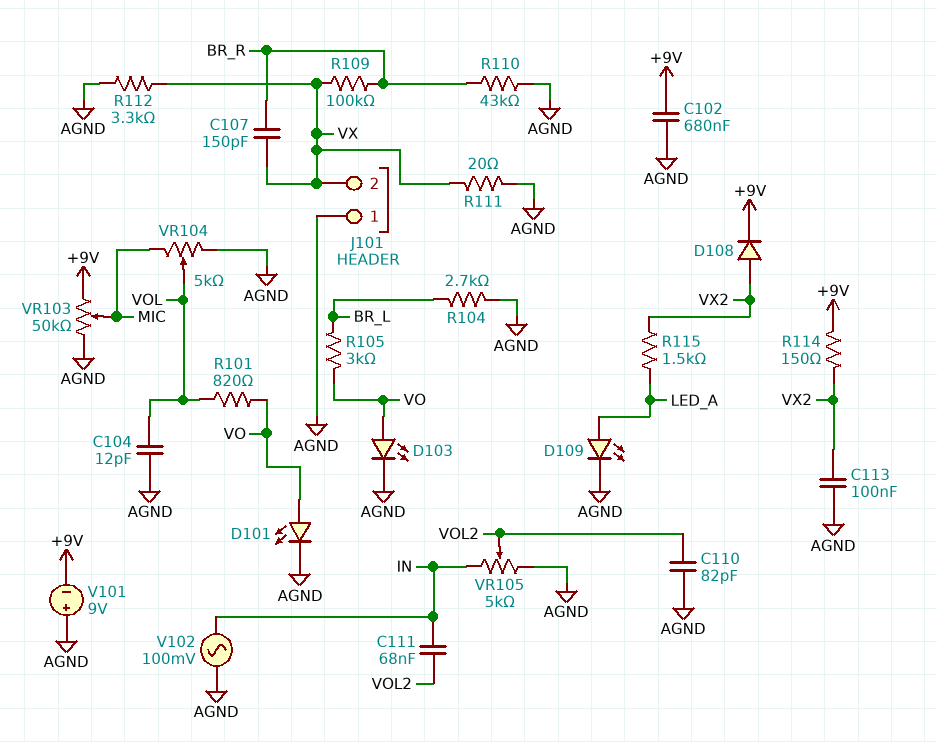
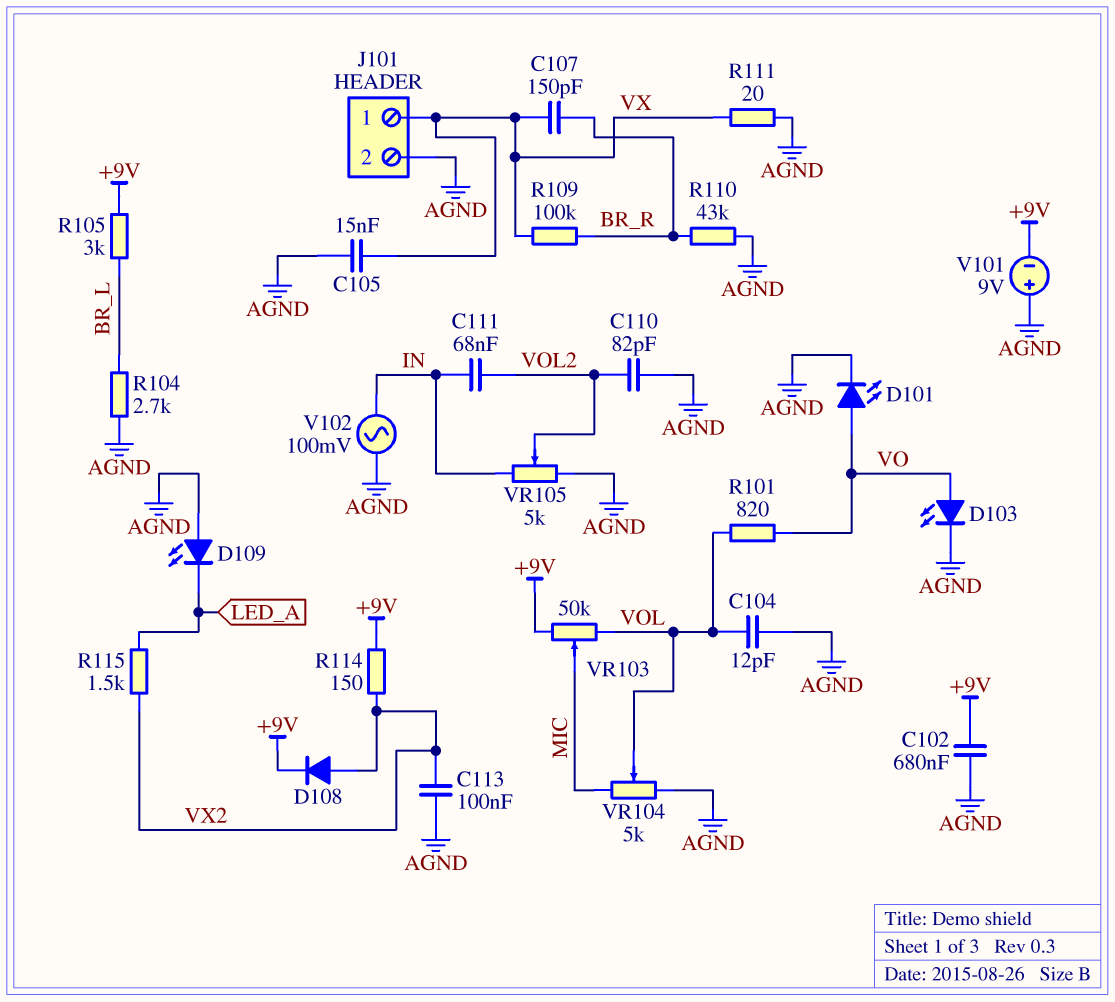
C105: none -> 15nF (AGND, VX)
D109: LED (A LED_A, K AGND) -> LED (A AGND, K LED_A)
J101 pin 1: AGND -> VX
J101 pin 2: VX -> AGND
R105: 3k (BR_L, VO) -> 3k (+9V, BR_L)
R112: 3.3k (AGND, VX) -> none
VR103: 50k (+9V, AGND, wiper MIC) -> 50k (+9V, VOL, wiper MIC)

